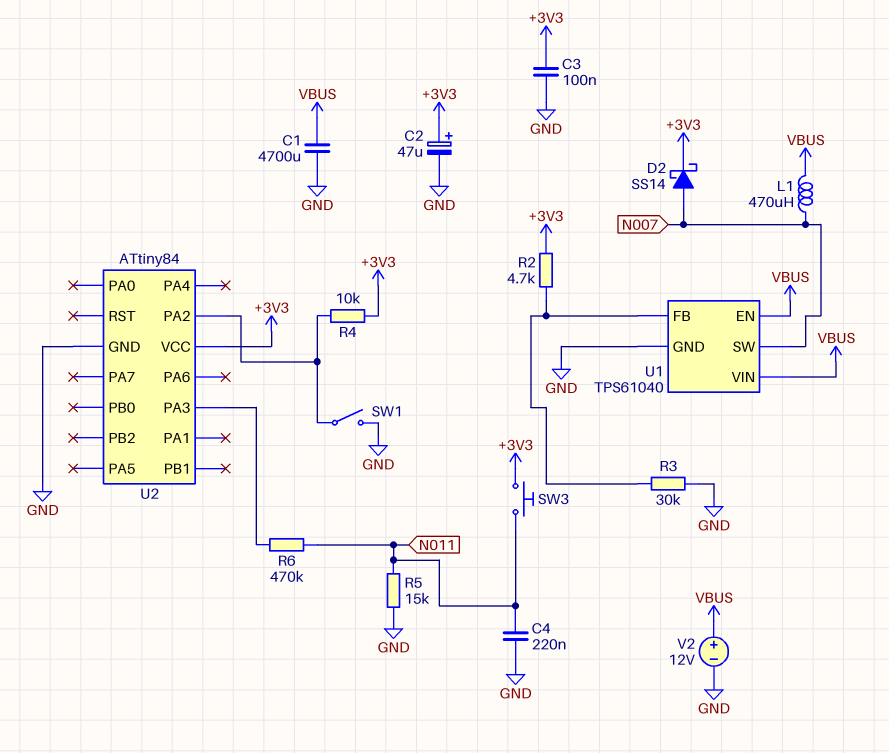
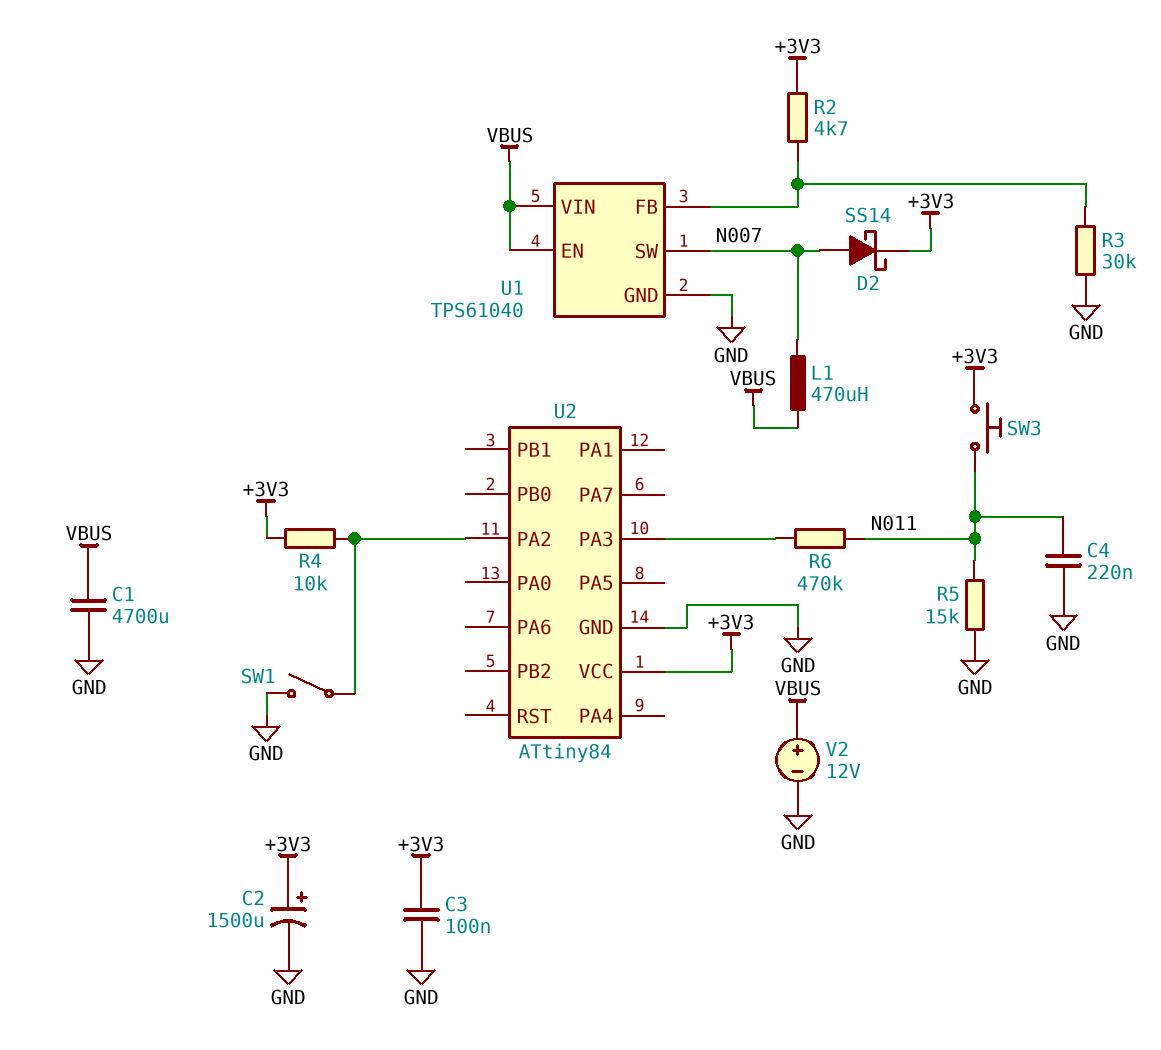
C2: 47uF (plus +3V3, minus GND) -> 1500uF (plus +3V3, minus GND)

